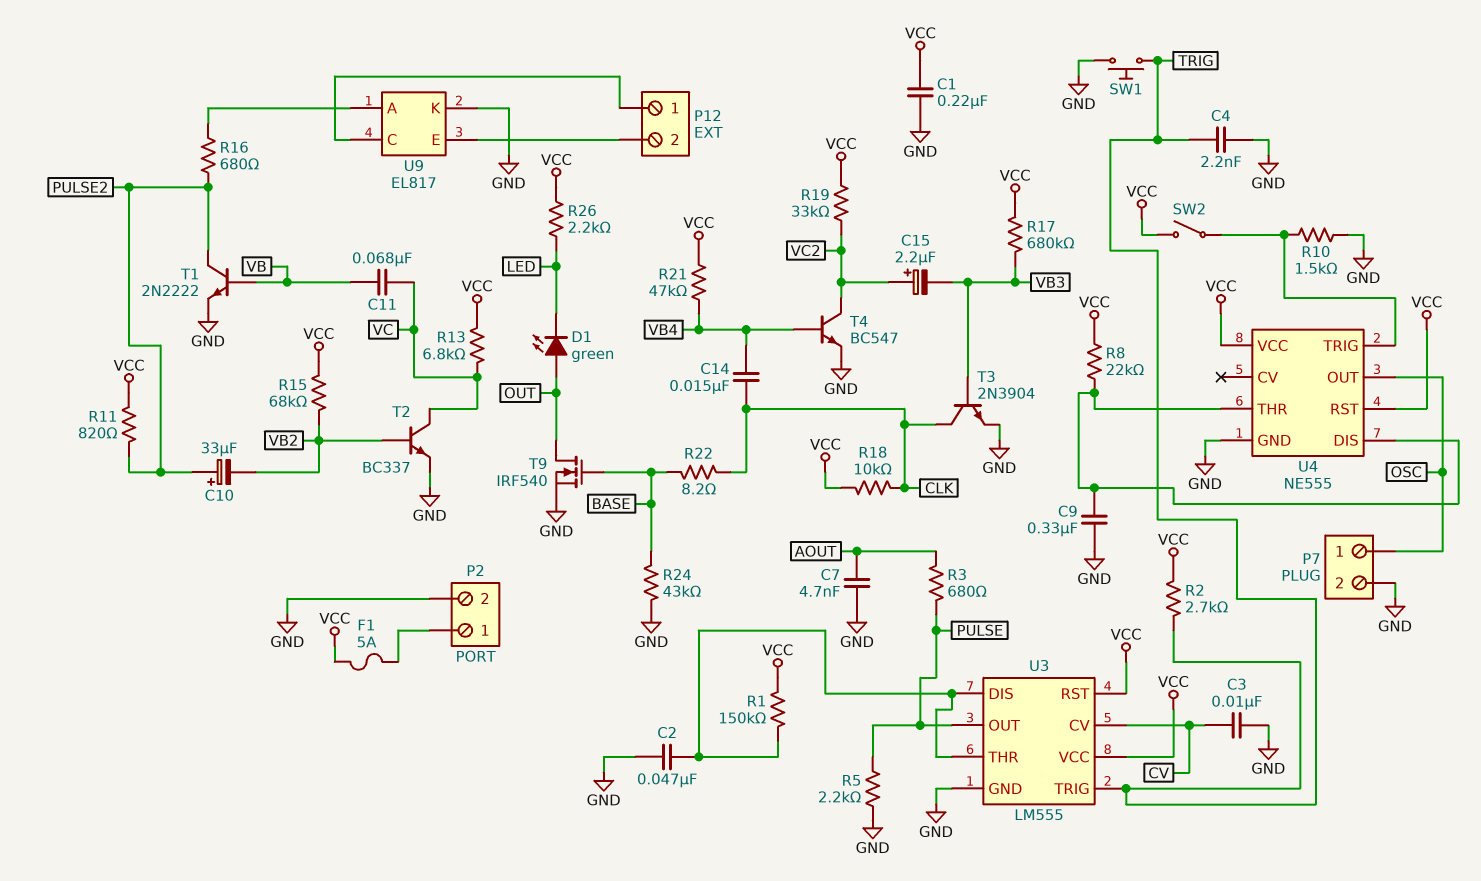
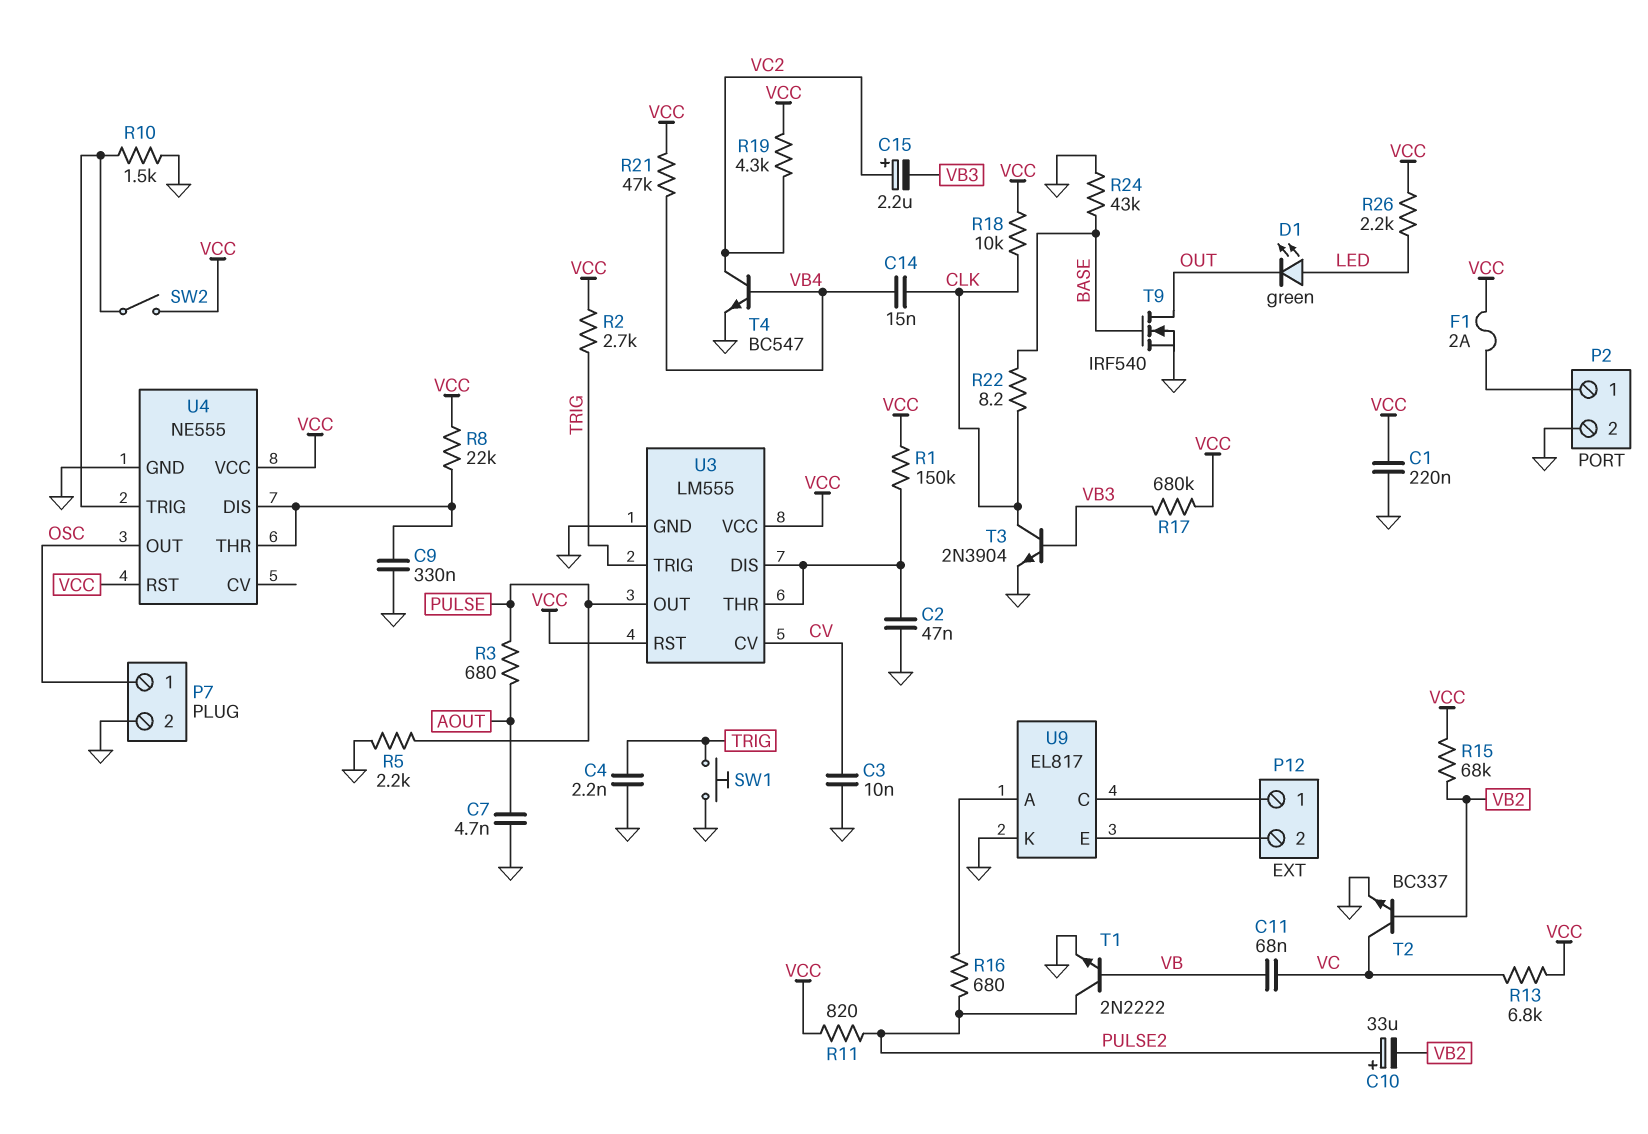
D1: LED green (A OUT, K LED) -> LED green (A LED, K OUT)
F1: 5A (P2/1, VCC) -> 2A (P2/1, VCC)
R19: 33k (VC2, VCC) -> 4.3k (VC2, VCC)

